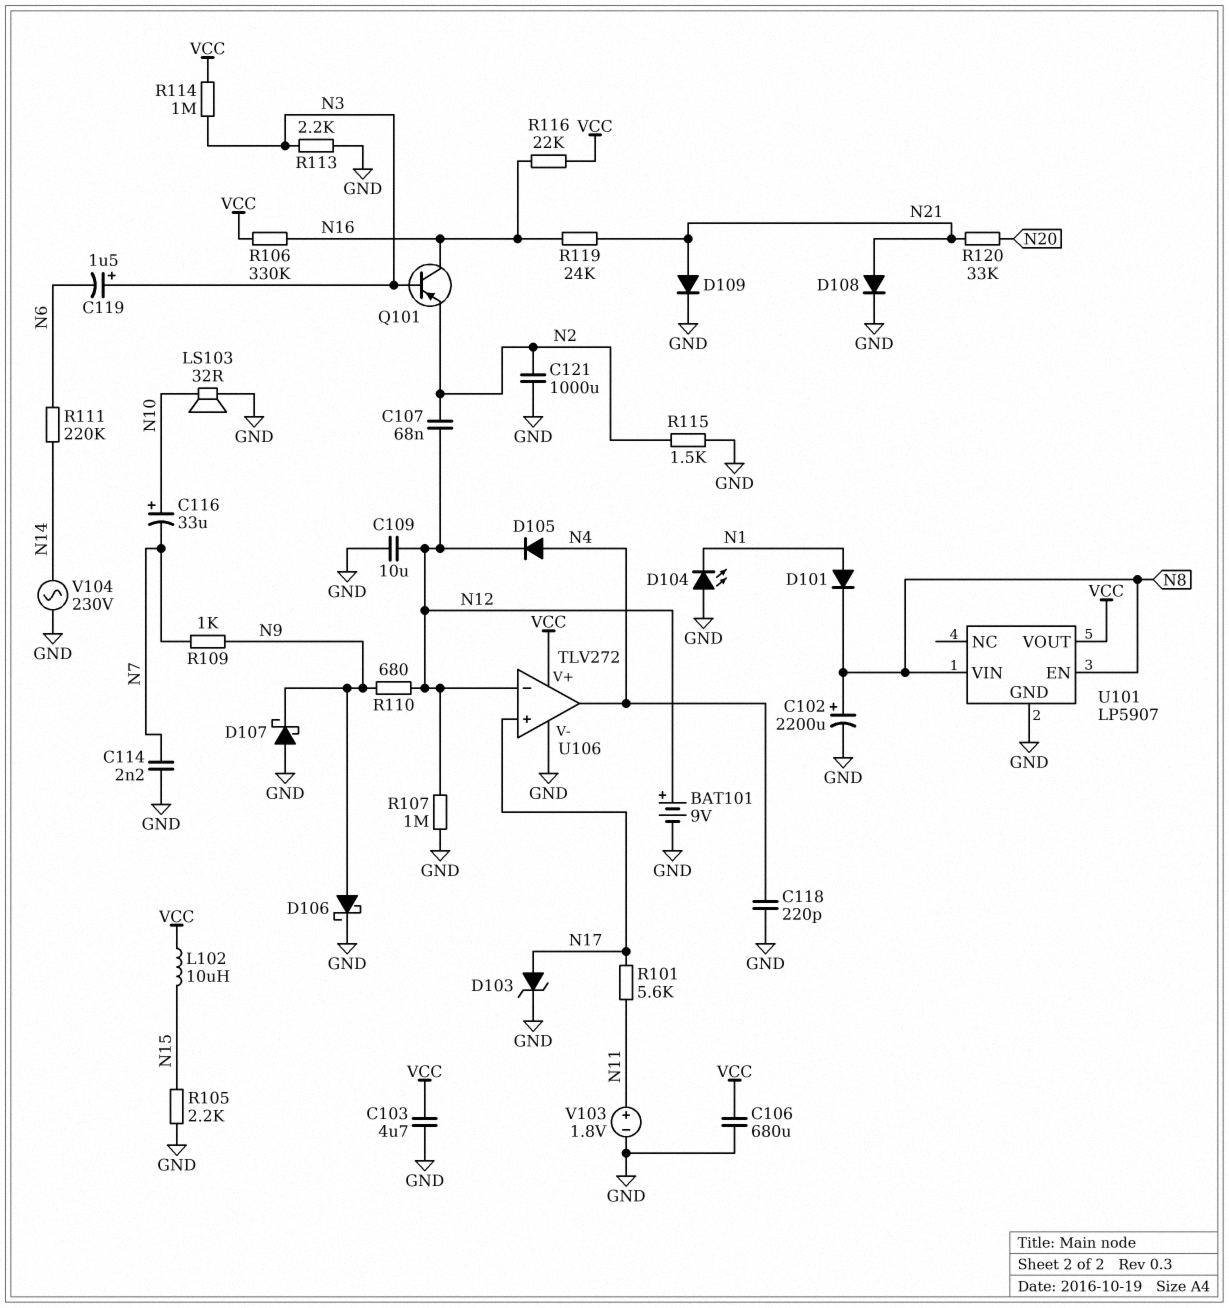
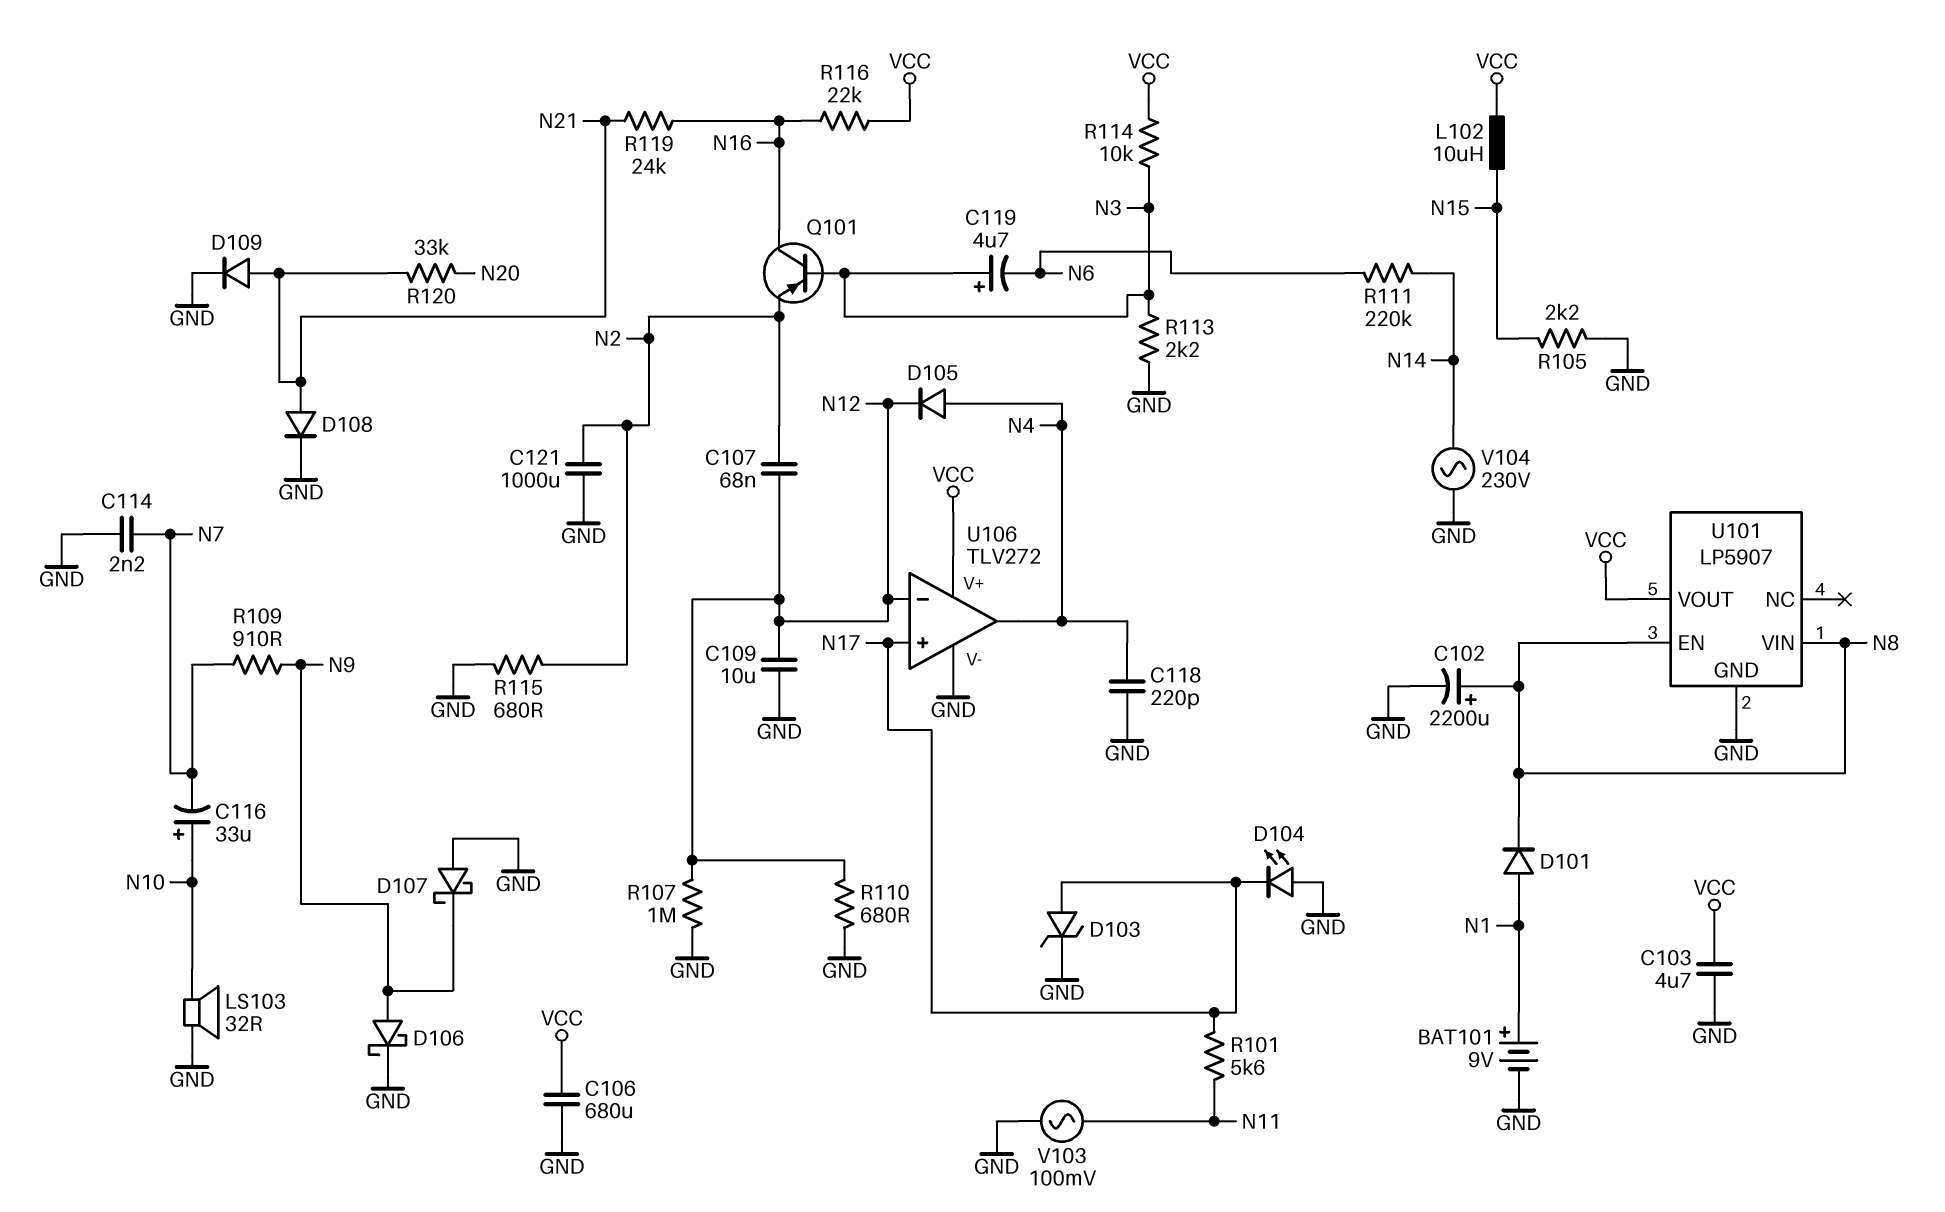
BAT101: 9V (plus N12, minus GND) -> 9V (plus N1, minus GND)
C119: 1.5uF (plus N3, minus N6) -> 4.7uF (plus N3, minus N6)
D104: LED (A GND, K N1) -> LED (A GND, K N17)
R106: 330k (N16, VCC) -> none
R109: 1k (N7, N9) -> 910 (N7, N9)
R110: 680 (N9, N12) -> 680 (GND, N12)
R114: 1M (N3, VCC) -> 10k (N3, VCC)
R115: 1.5k (GND, N2) -> 680 (GND, N2)
V103: 1.8V (plus N11, minus GND) -> AC 100mV (GND, N11)

